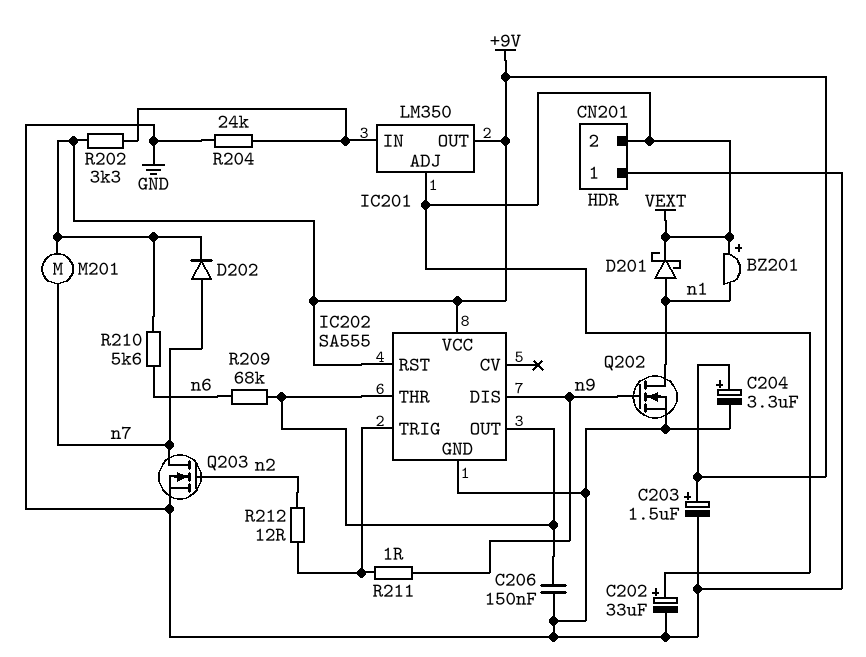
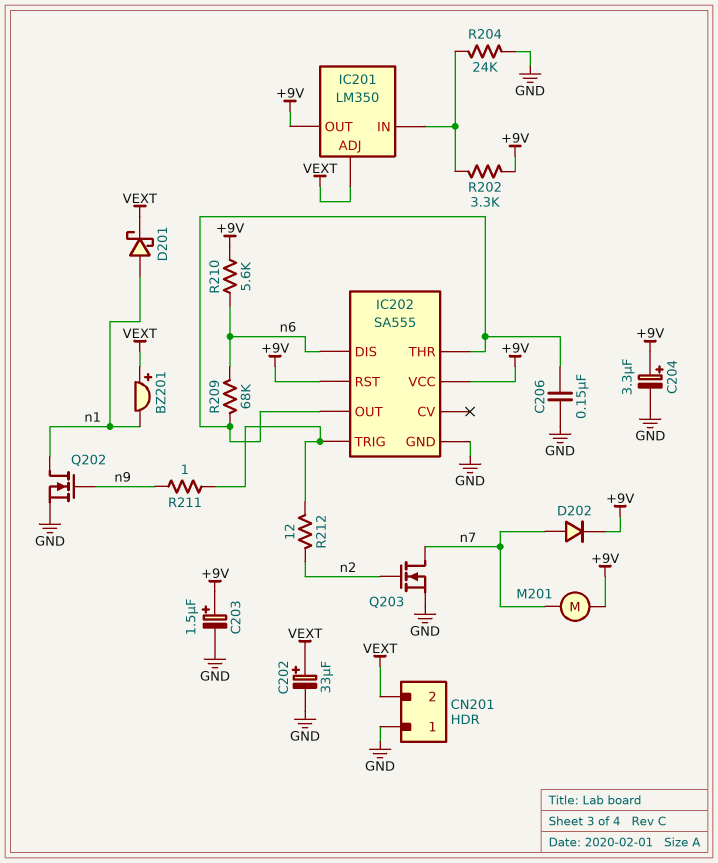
IC202 pin DIS: n9 -> n6

